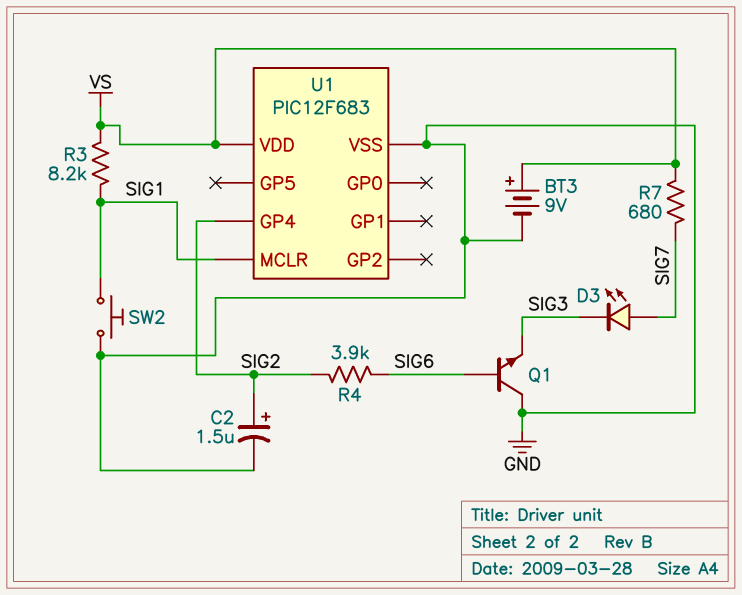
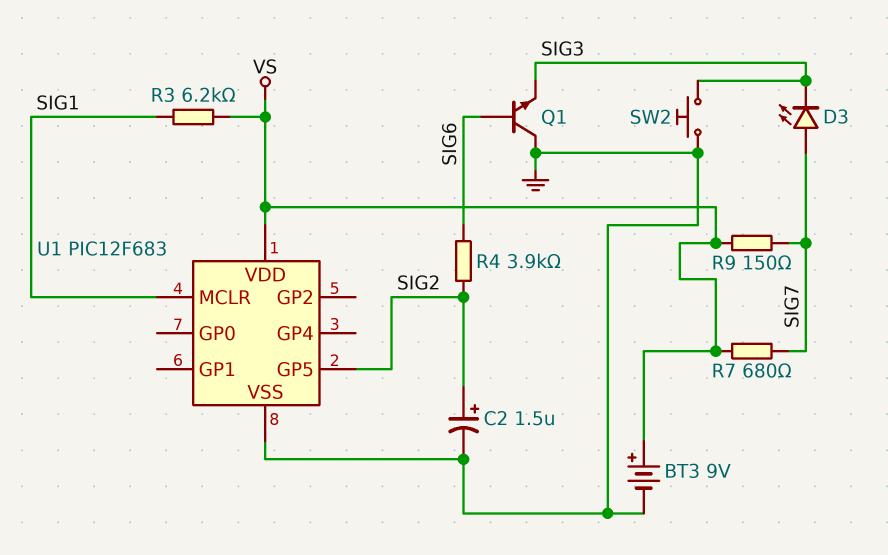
R3: 8.2k (SIG1, VS) -> 6.2k (SIG1, VS)
R9: none -> 150 (SIG7, VS)
SW2: button (GND, SIG1) -> button (GND, SIG3)
U1 pin GP4: SIG2 -> none
U1 pin GP5: none -> SIG2

